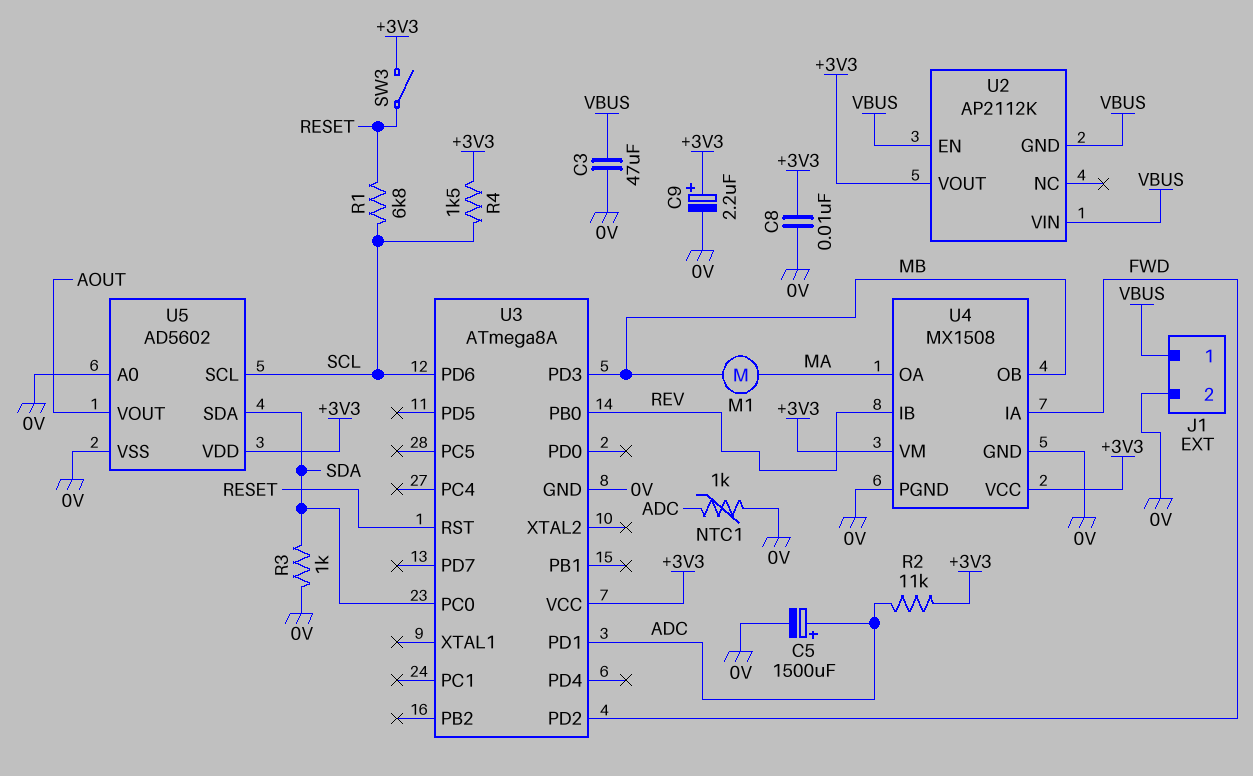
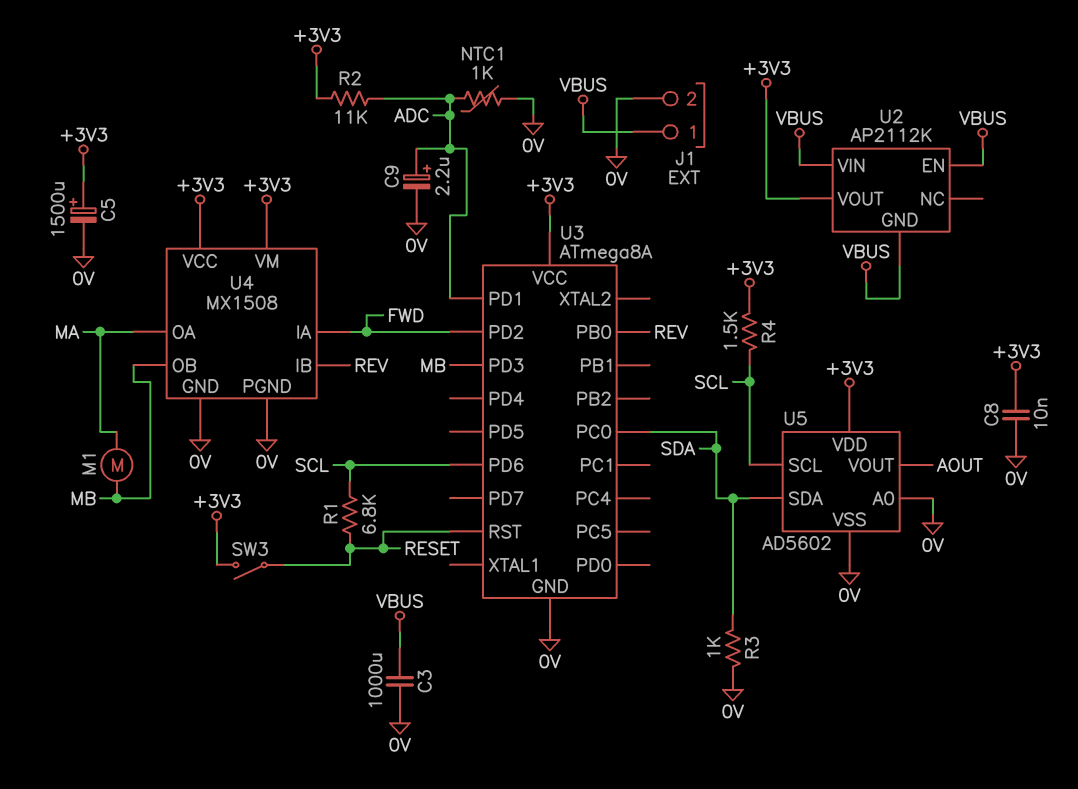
C3: 47uF (0V, VBUS) -> 1000uF (0V, VBUS)
C5: 1500uF (plus ADC, minus 0V) -> 1500uF (plus +3V3, minus 0V)
C9: 2.2uF (plus +3V3, minus 0V) -> 2.2uF (plus ADC, minus 0V)

